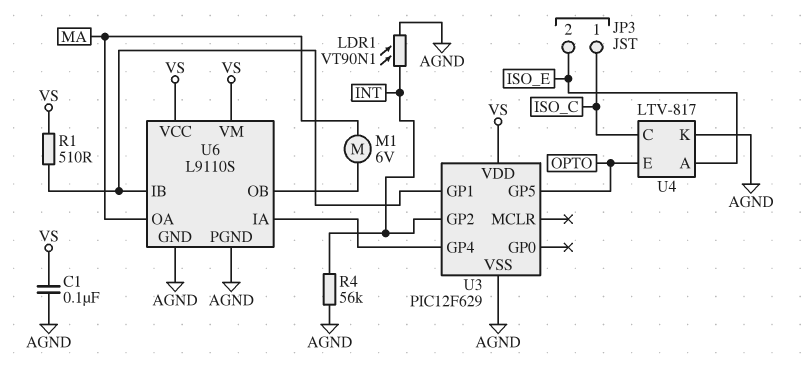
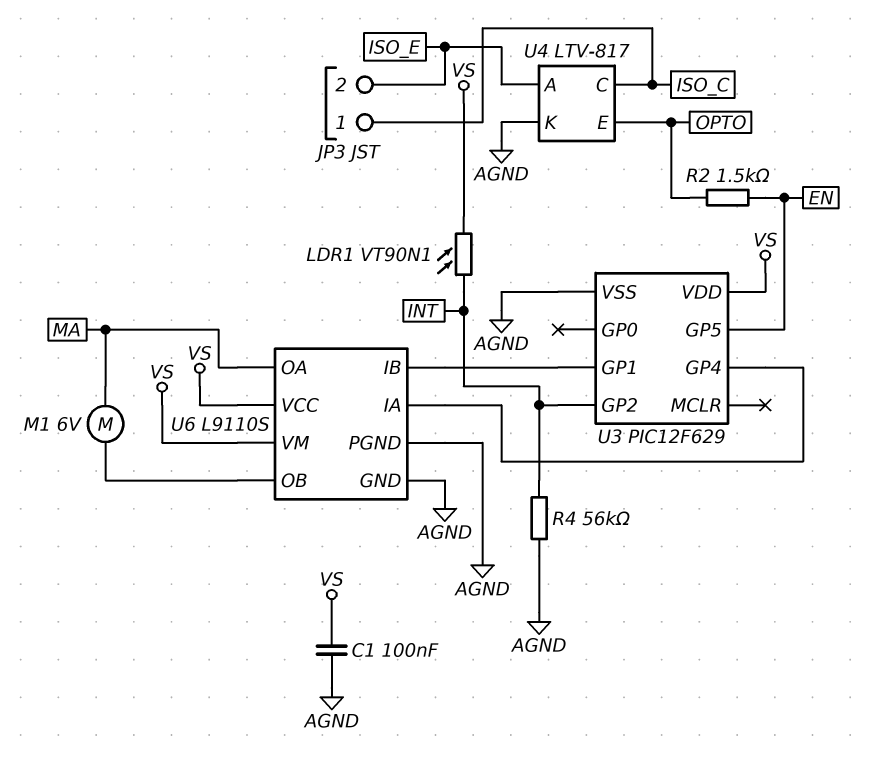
LDR1: VT90N1 (AGND, INT) -> VT90N1 (INT, VS)
R1: 510 (U3/GP1, VS) -> none
R2: none -> 1.5k (EN, OPTO)
U3 pin GP5: OPTO -> EN

